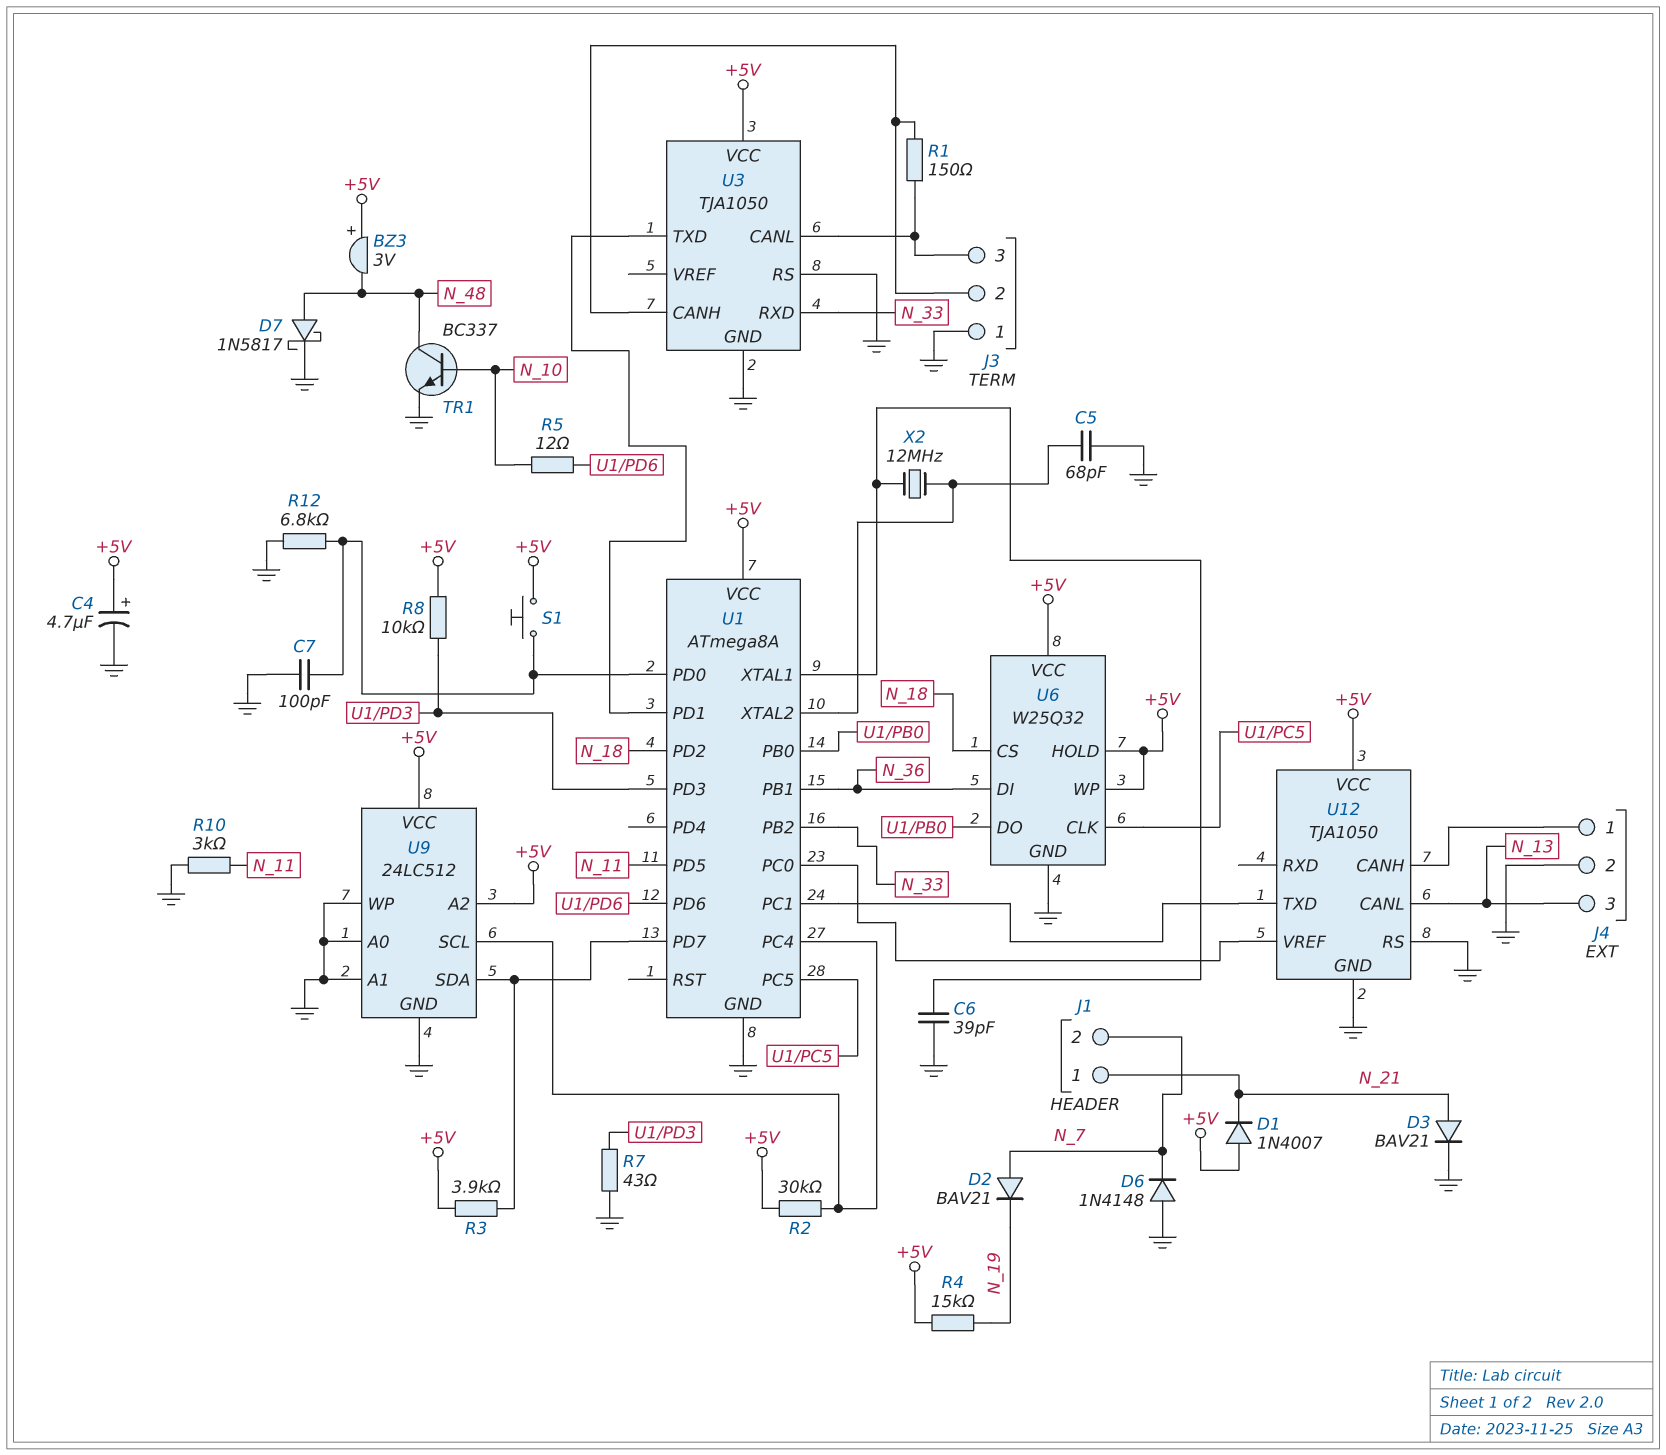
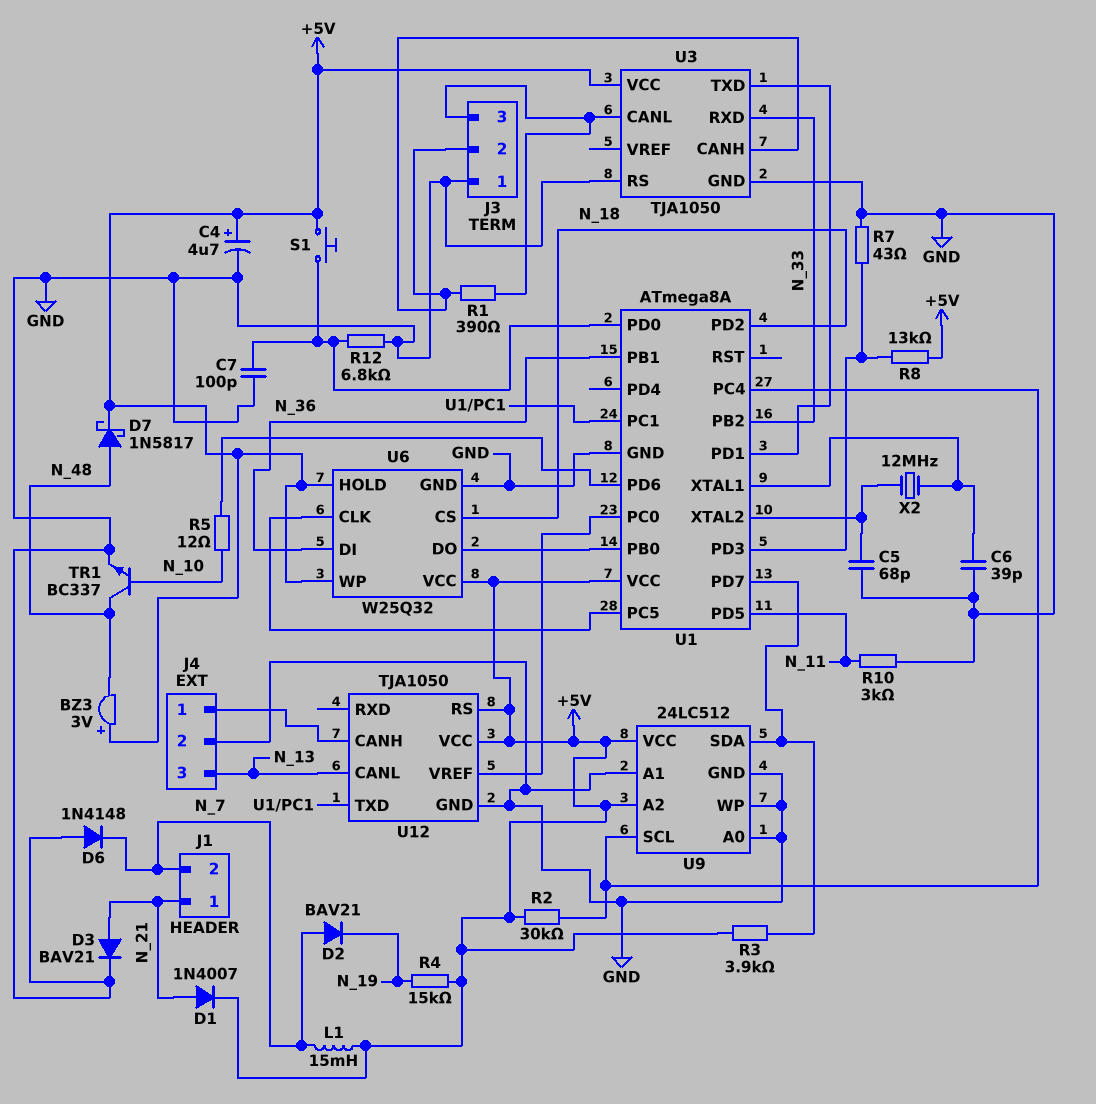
D1: diode 1N4007 (A +5V, K N_21) -> diode 1N4007 (A N_21, K +5V)
D7: schottky 1N5817 (A N_48, K GND) -> schottky 1N5817 (A N_48, K +5V)
L1: none -> 15mH (+5V, N_7)
R1: 150 (J3/2, J3/3) -> 390 (J3/2, J3/3)
R8: 10k (+5V, U1/PD3) -> 13k (+5V, U1/PD3)
U12 pin RS: GND -> +5V

